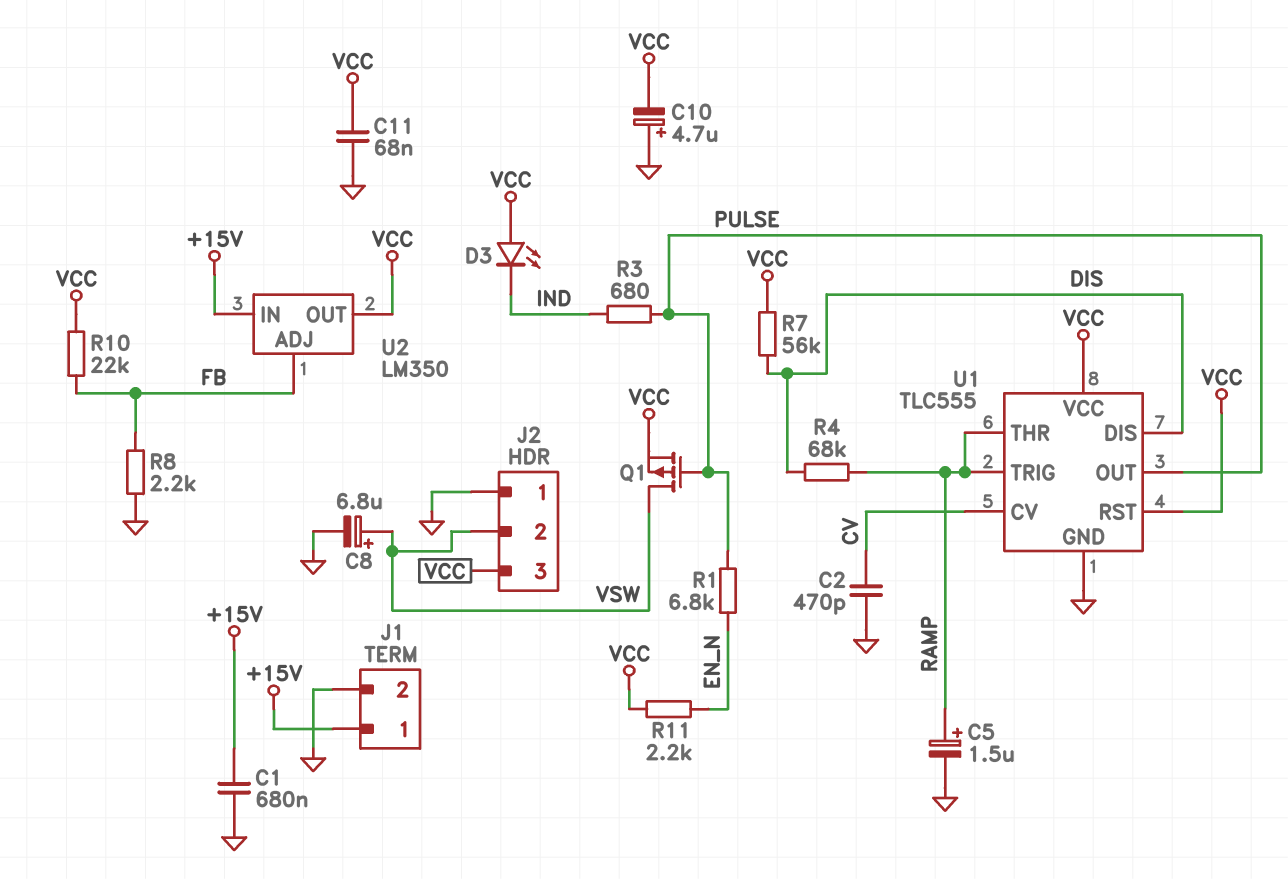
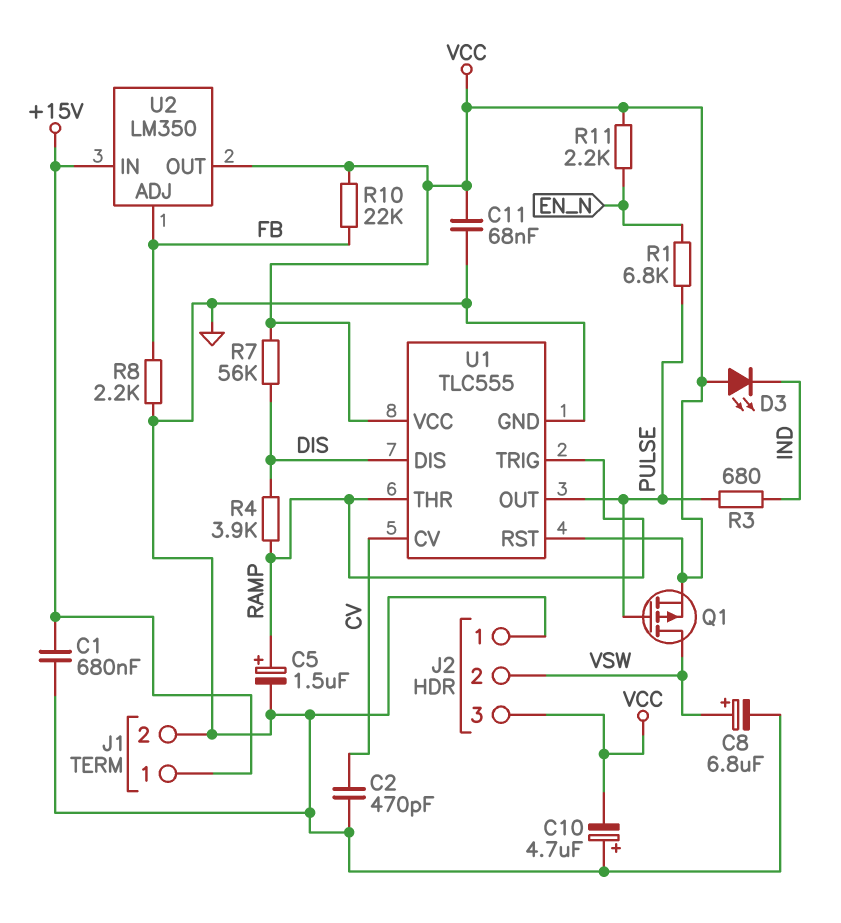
R4: 68k (DIS, RAMP) -> 3.9k (DIS, RAMP)

